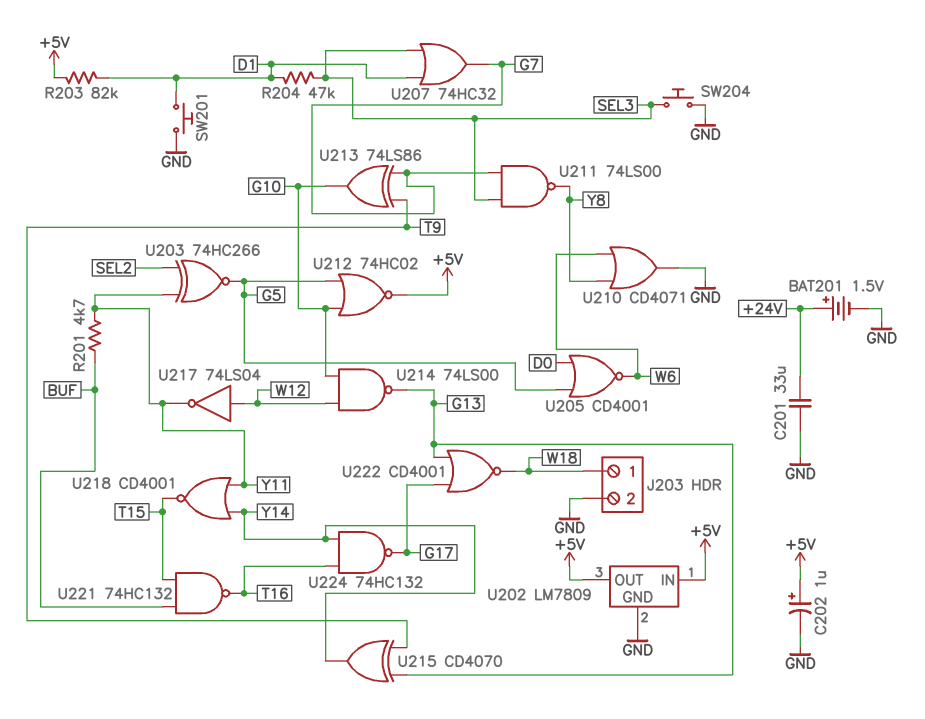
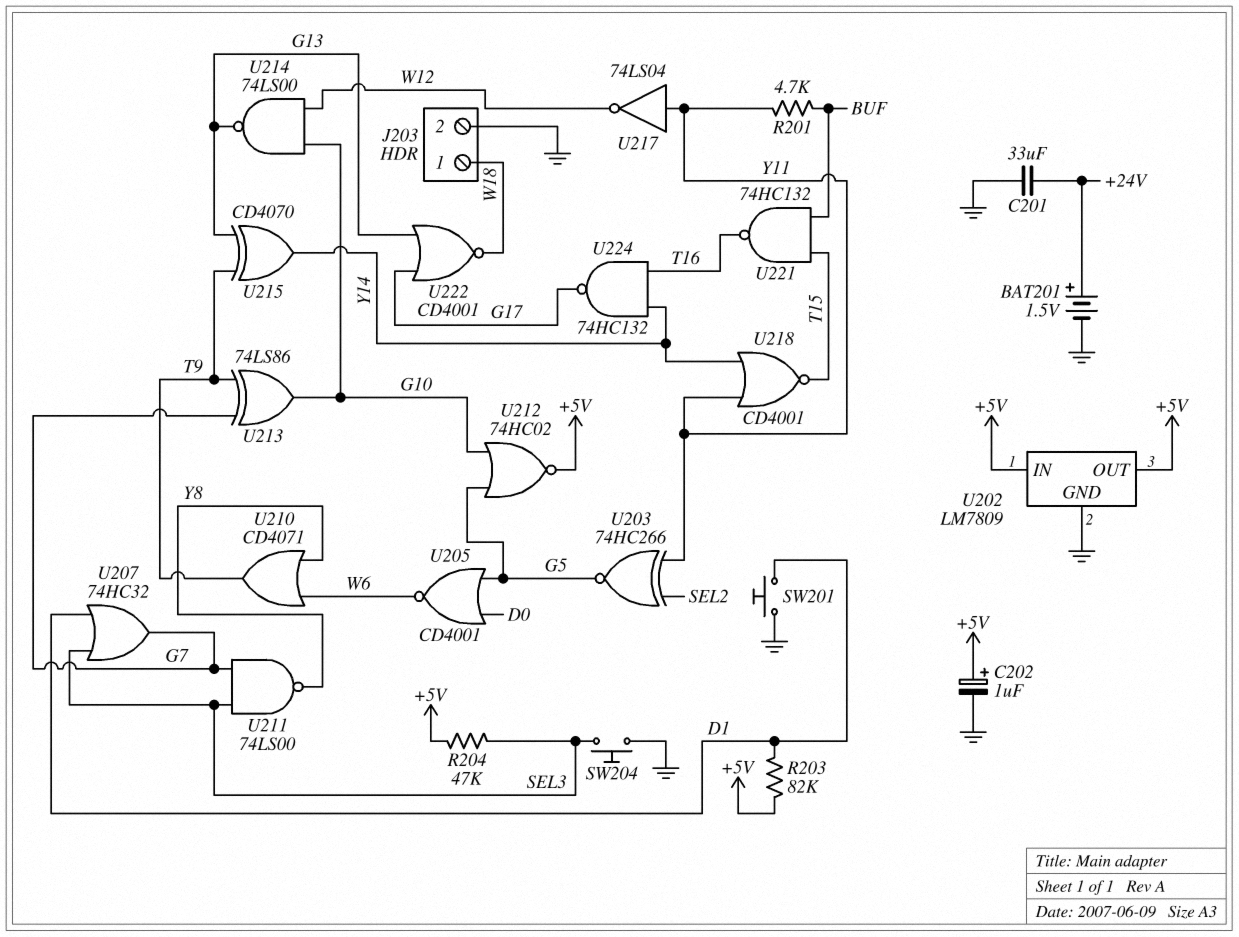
R204: 47k (D1, SEL3) -> 47k (+5V, SEL3)
U210: OR CD4071 (in W6, in Y8, out GND) -> OR CD4071 (in W6, in Y8, out T9)
U217: NOT 74LS04 (in W12, out Y11) -> NOT 74LS04 (in Y11, out W12)

